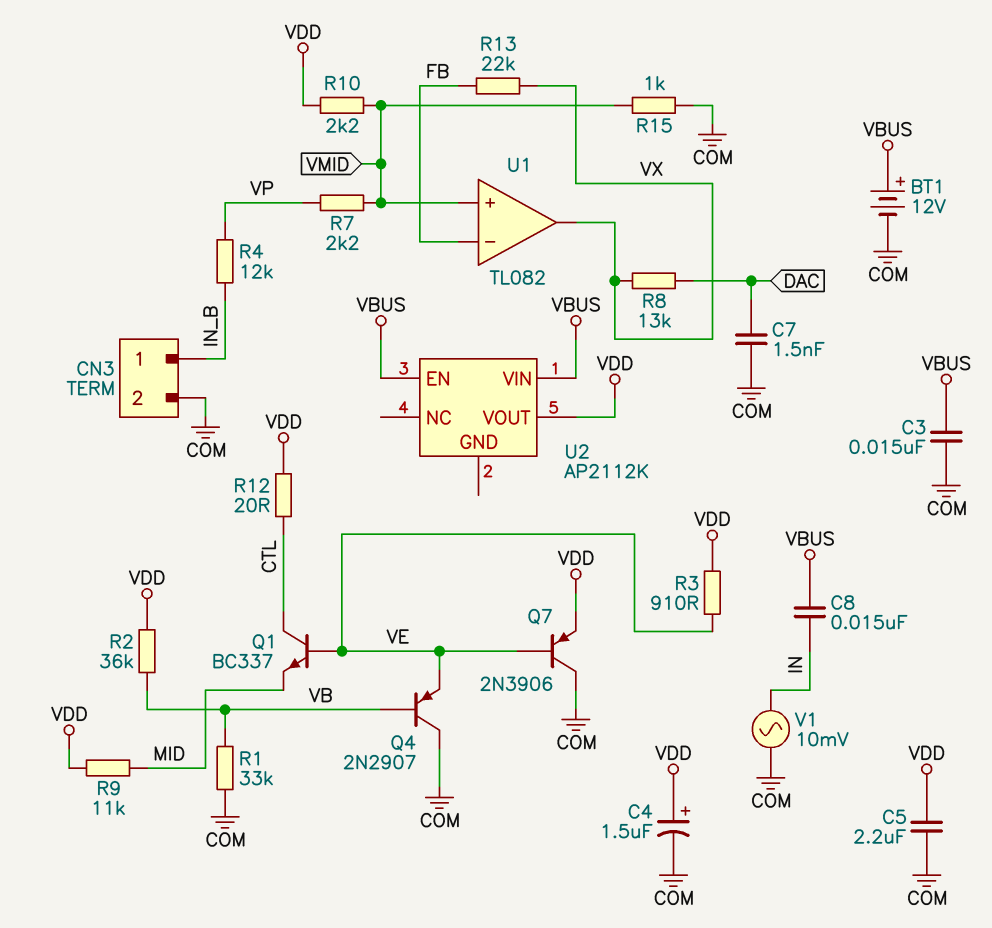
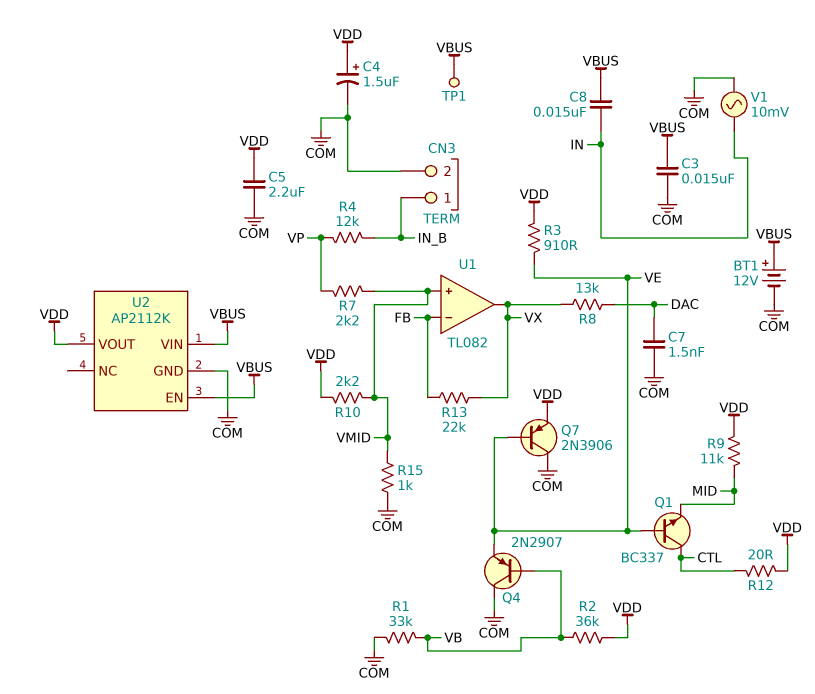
TP1: none -> test point (VBUS)
U2 pin GND: none -> COM

